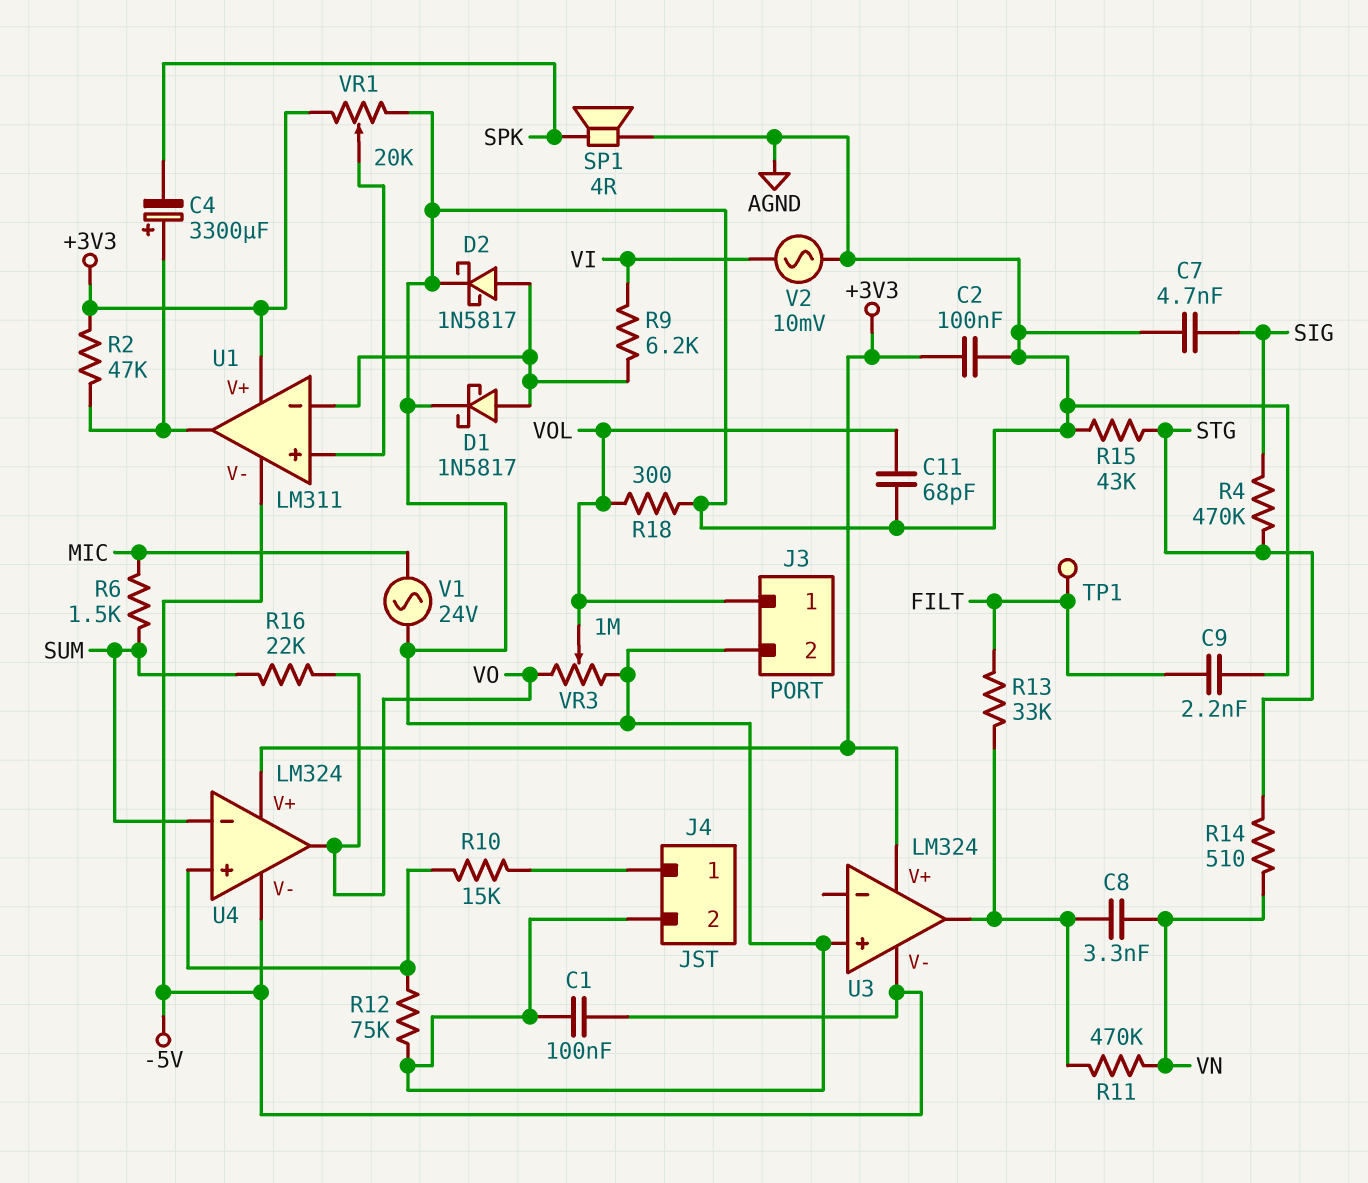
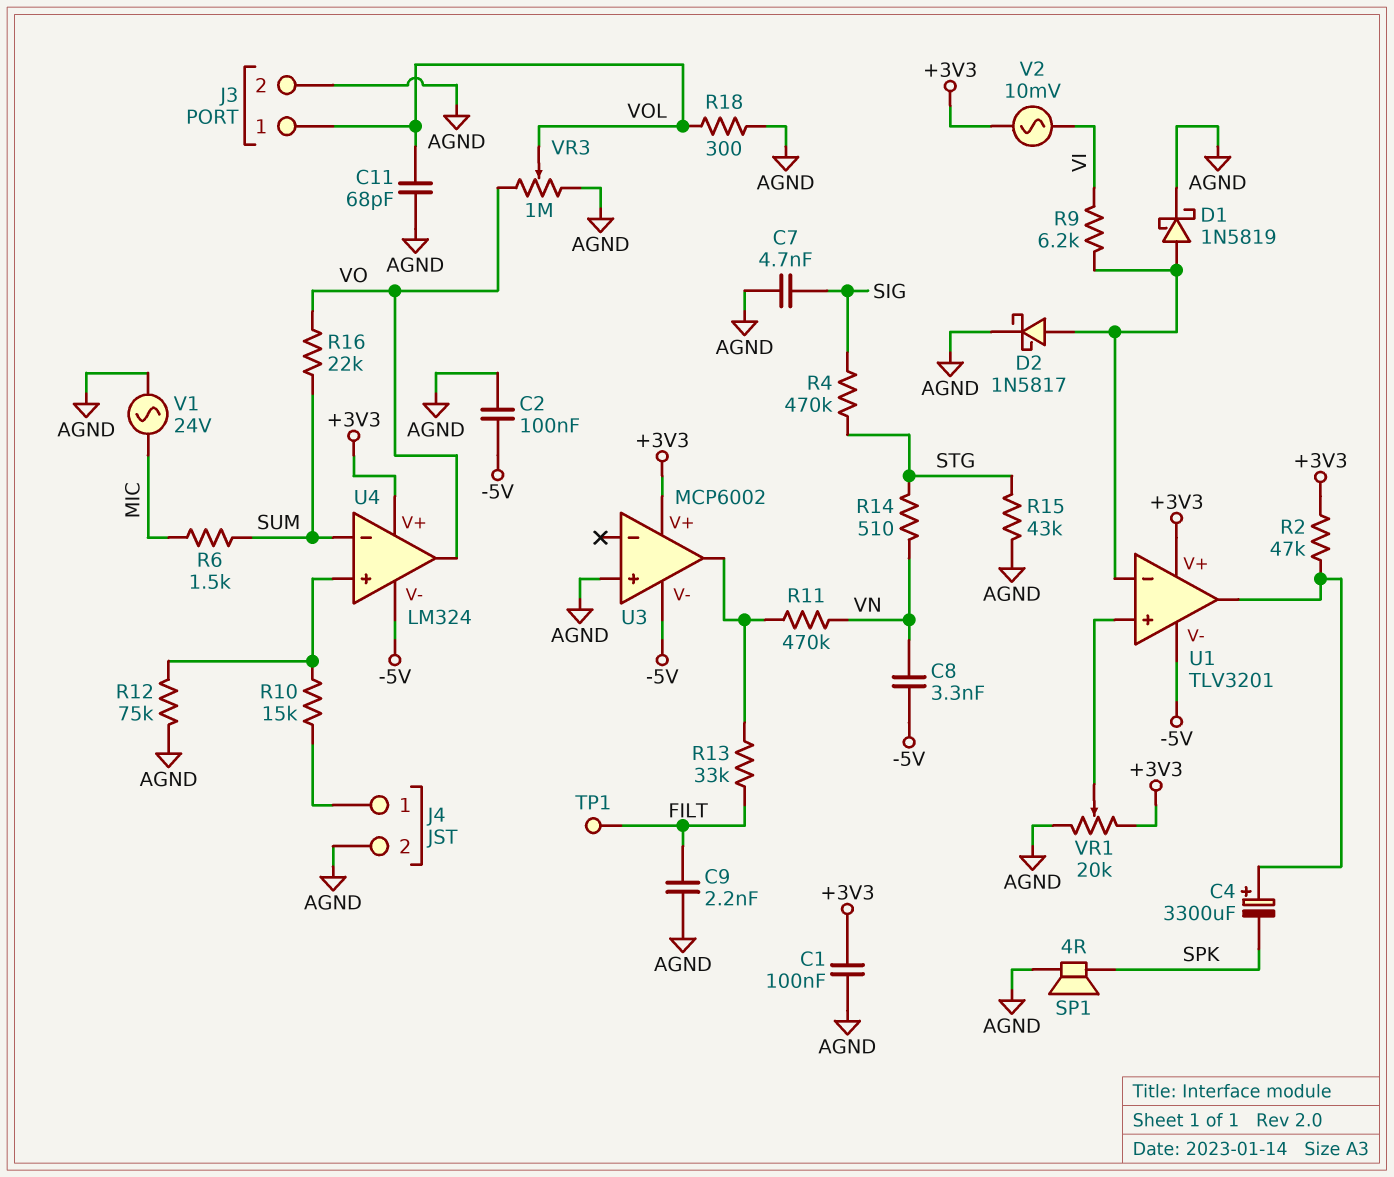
C1: 100nF (-5V, AGND) -> 100nF (+3V3, AGND)
C2: 100nF (+3V3, AGND) -> 100nF (-5V, AGND)
C8: 3.3nF (U3/out, VN) -> 3.3nF (-5V, VN)
D1: schottky 1N5817 (A U1/in-, K AGND) -> schottky 1N5819 (A U1/in-, K AGND)
U1: LM311 -> TLV3201
U3: LM324 -> MCP6002
V2: AC 10mV (AGND, VI) -> AC 10mV (+3V3, VI)

